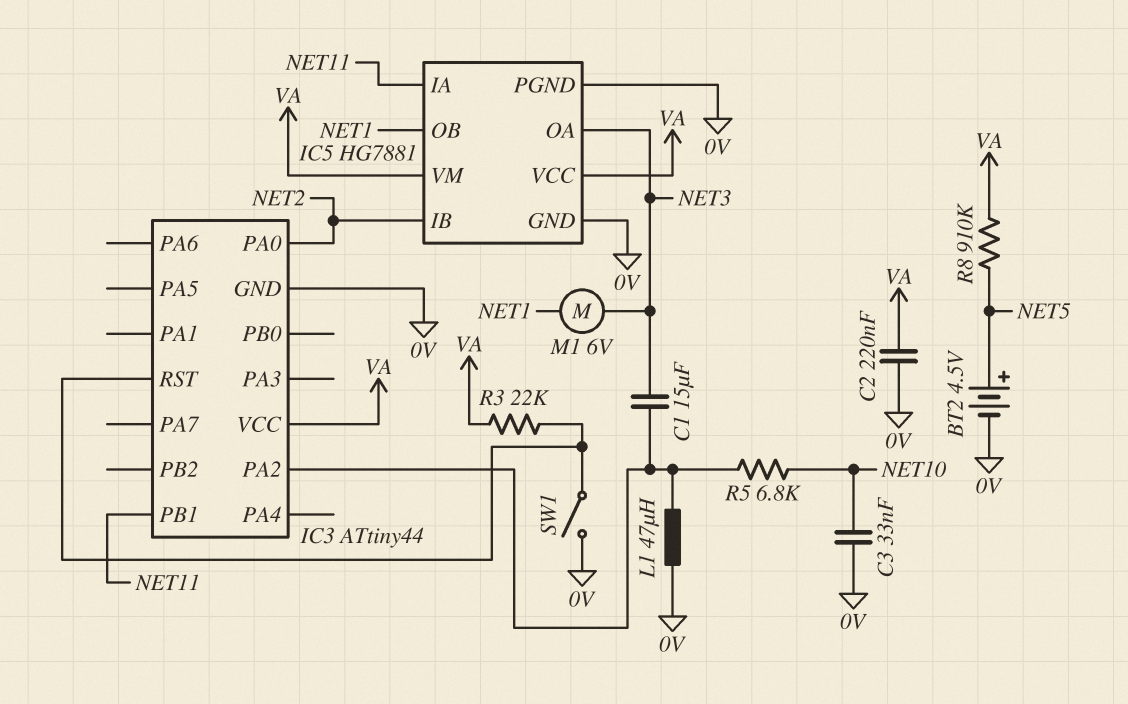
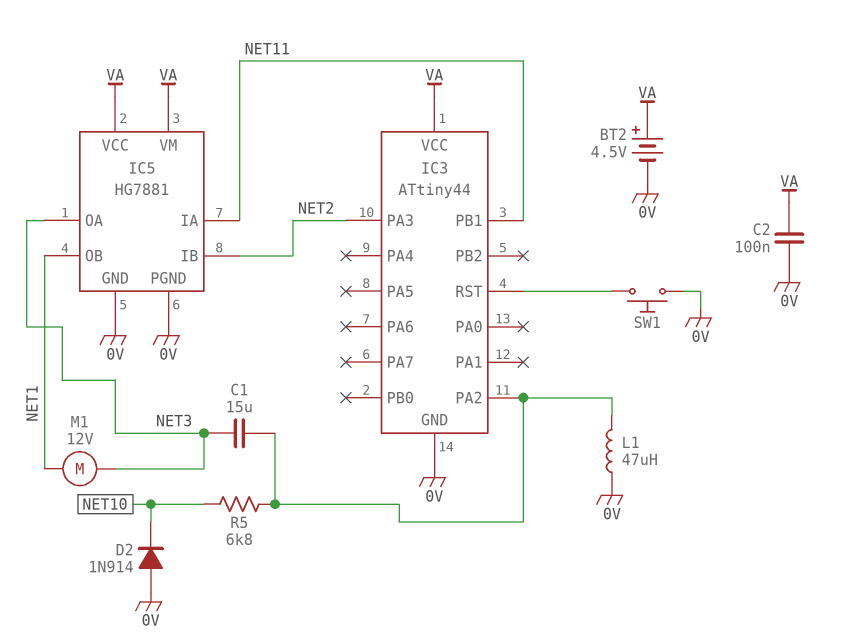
BT2: 4.5V (plus NET5, minus 0V) -> 4.5V (plus VA, minus 0V)
C2: 220nF (0V, VA) -> 100nF (0V, VA)
C3: 33nF (0V, NET10) -> none
D2: none -> diode 1N914 (A 0V, K NET10)
IC3 pin PA0: NET2 -> none
IC3 pin PA3: none -> NET2
M1: motor 6V (NET1, NET3) -> motor 12V (NET1, NET3)
R3: 22k (IC3/RST, VA) -> none
R8: 910k (NET5, VA) -> none
SW1: switch (0V, IC3/RST) -> button (0V, IC3/RST)

